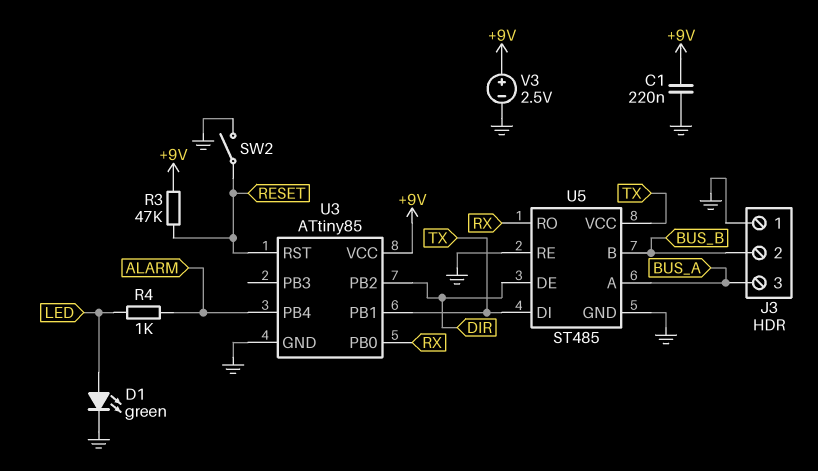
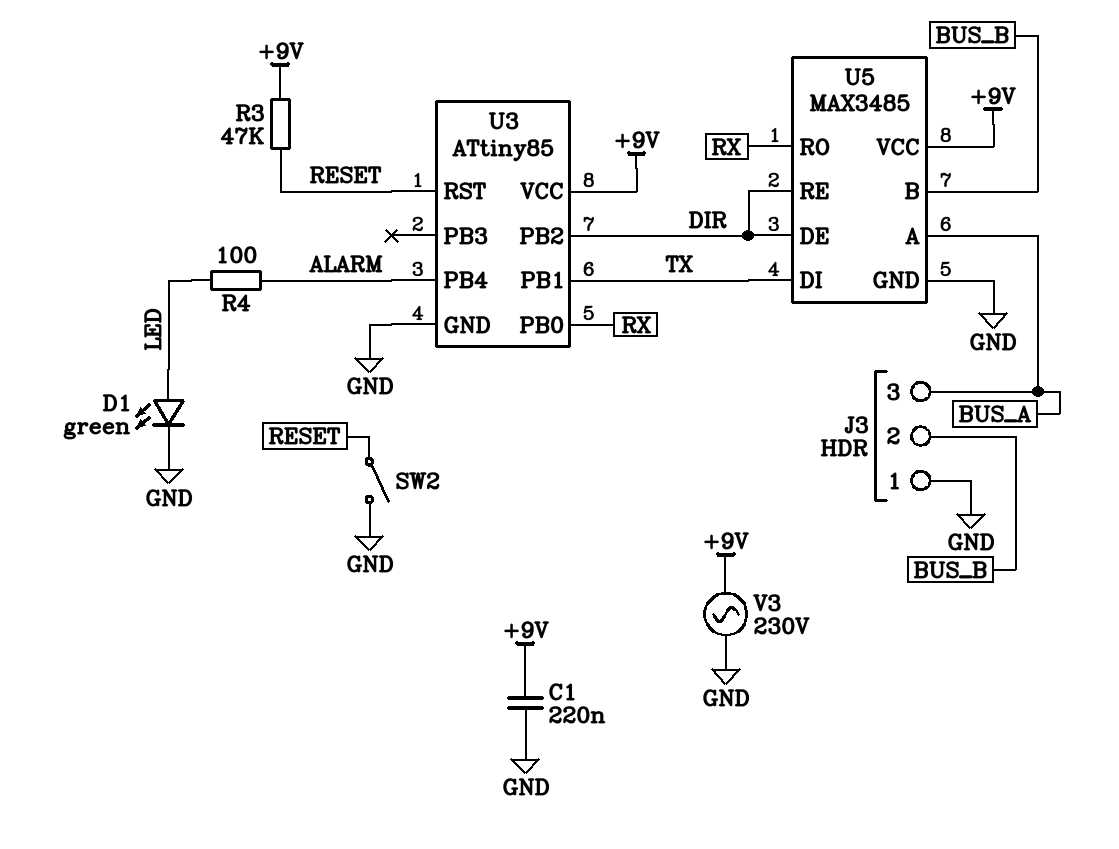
R4: 1k (ALARM, LED) -> 100 (ALARM, LED)
U5: ST485 -> MAX3485
U5 pin RE: GND -> DIR
U5 pin VCC: TX -> +9V
V3: 2.5V (plus +9V, minus GND) -> AC 230V (+9V, GND)

